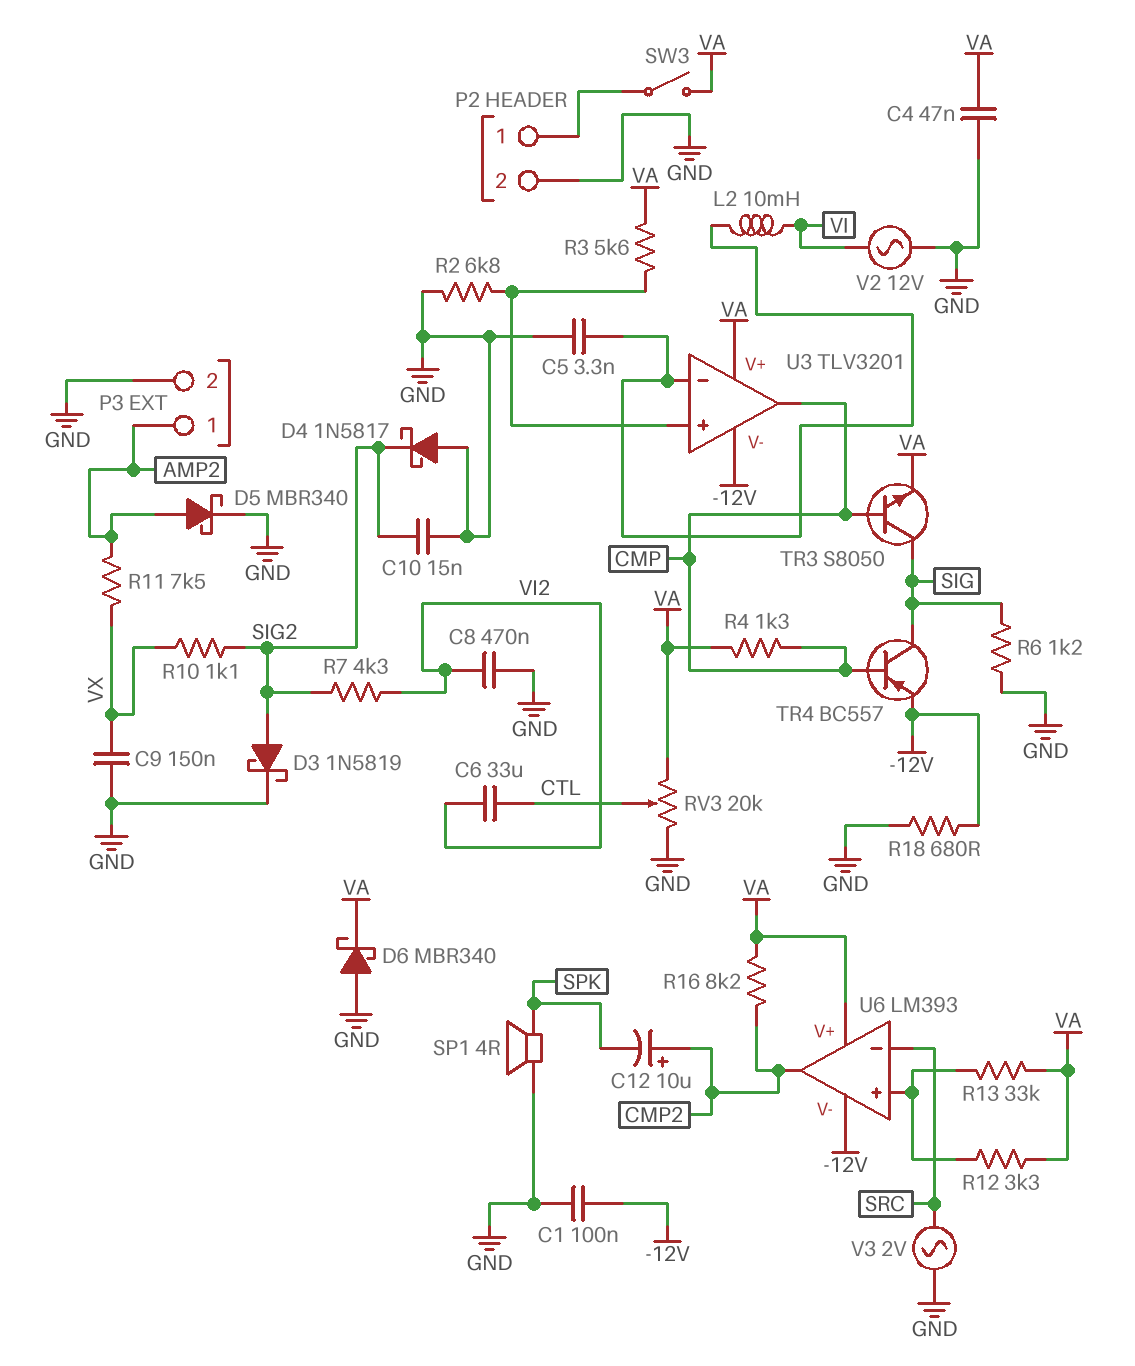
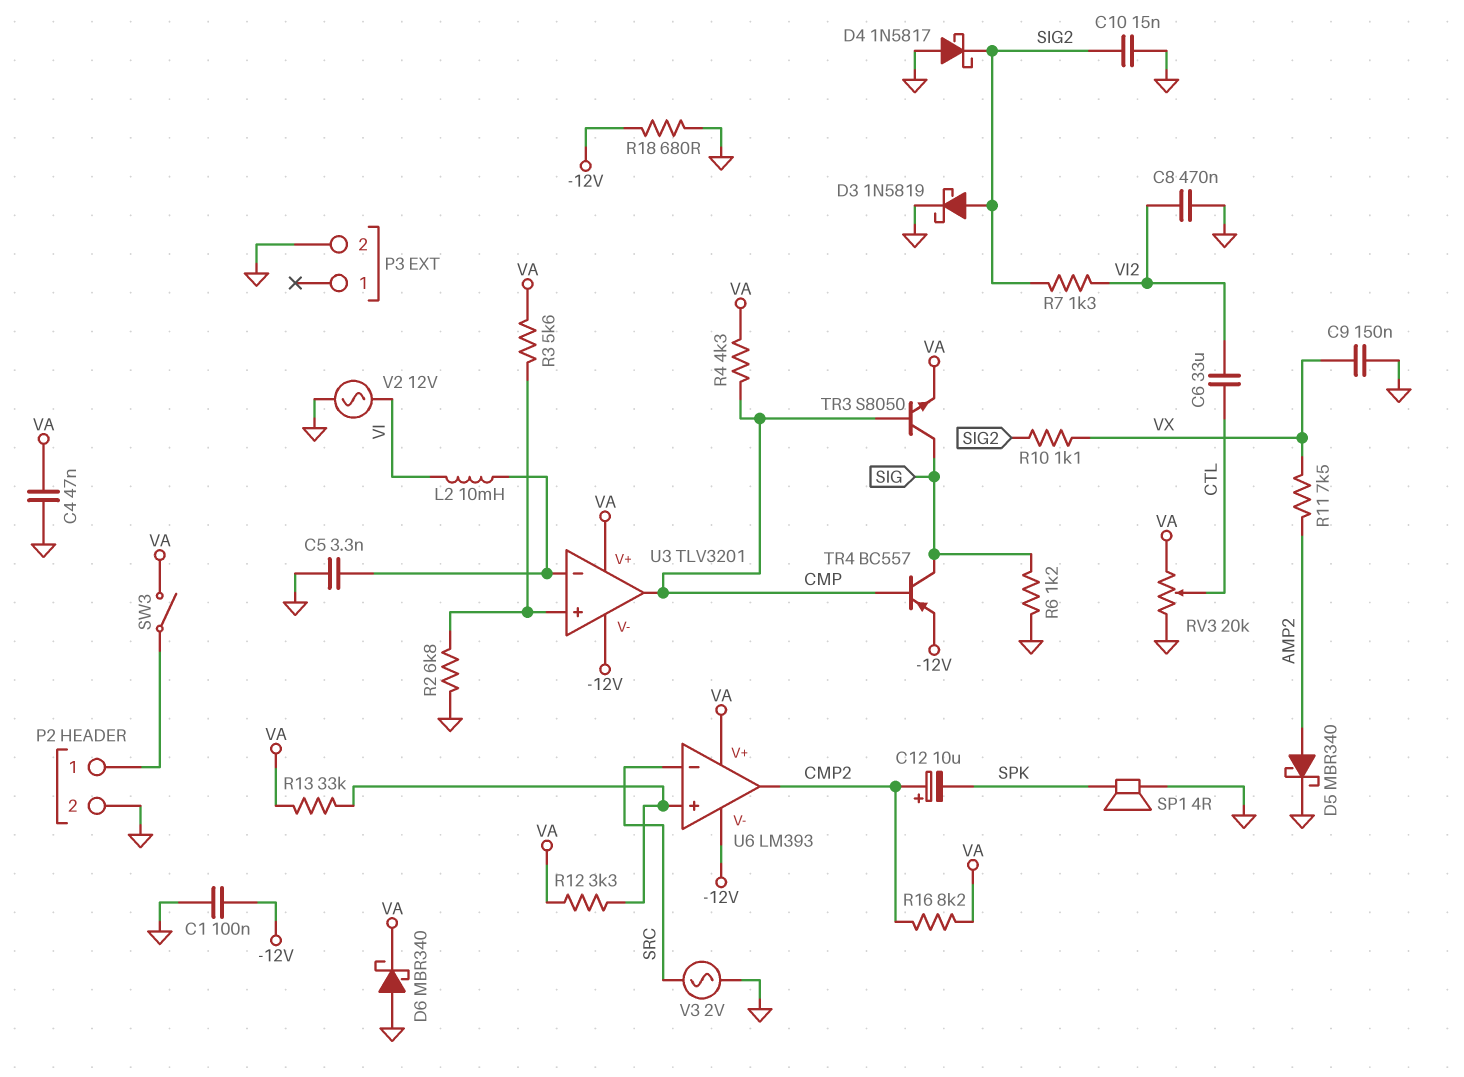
P3 pin 1: AMP2 -> none
R4: 1.3k (CMP, VA) -> 4.3k (CMP, VA)
R7: 4.3k (SIG2, VI2) -> 1.3k (SIG2, VI2)

